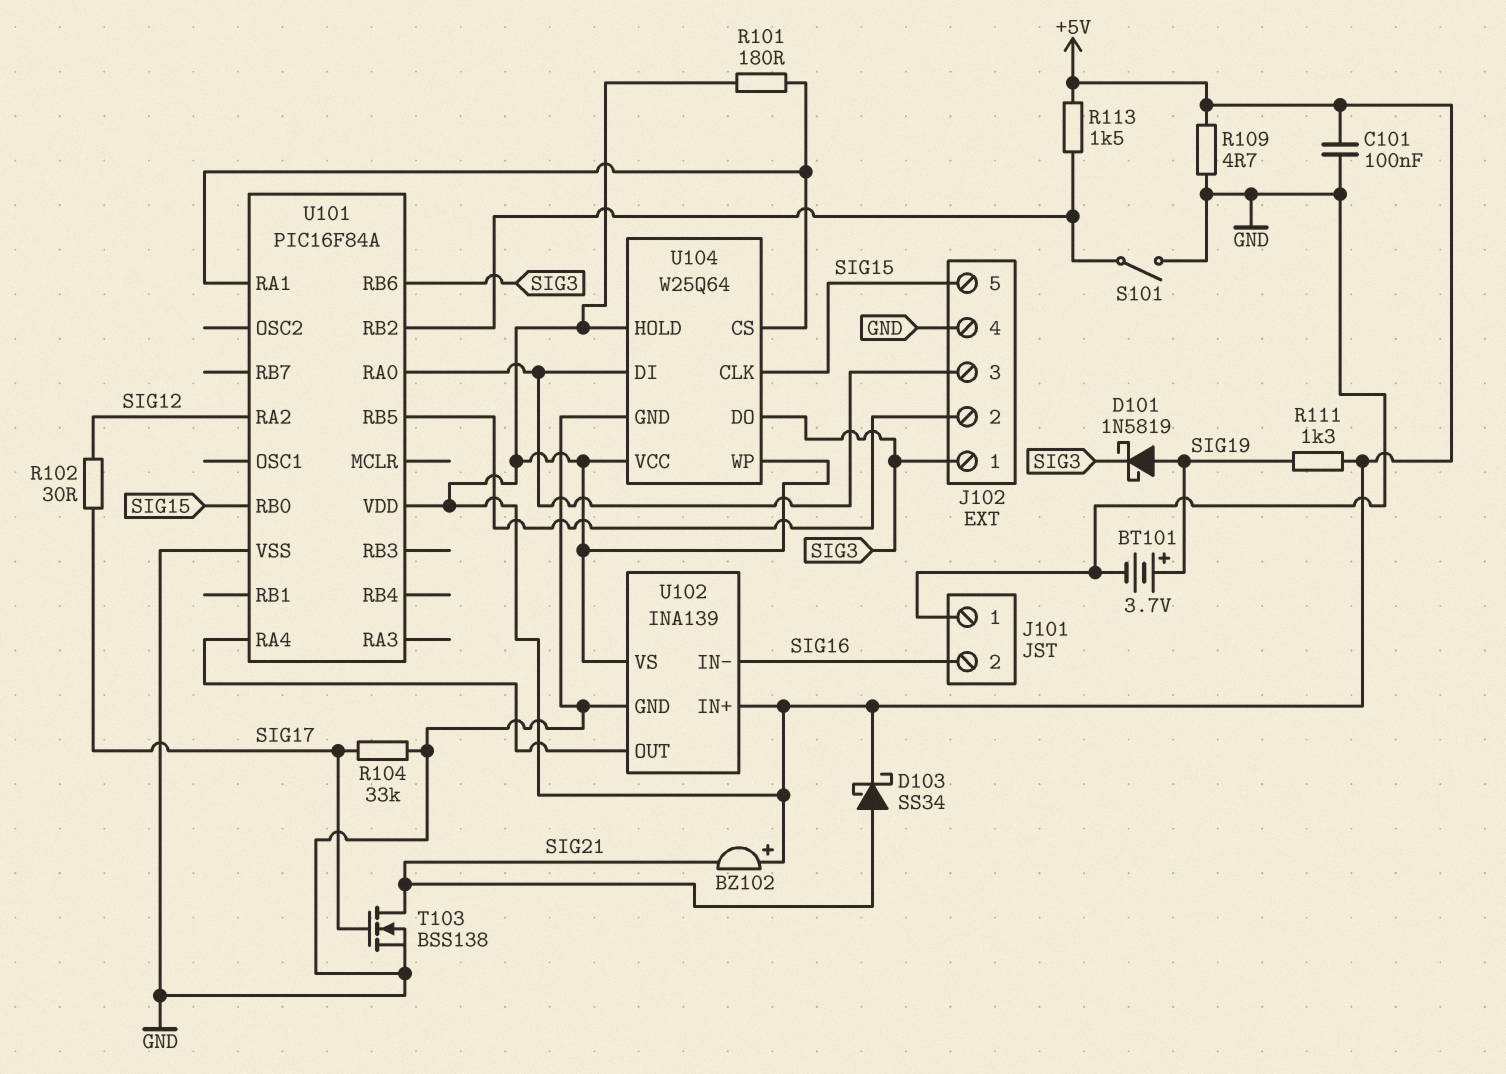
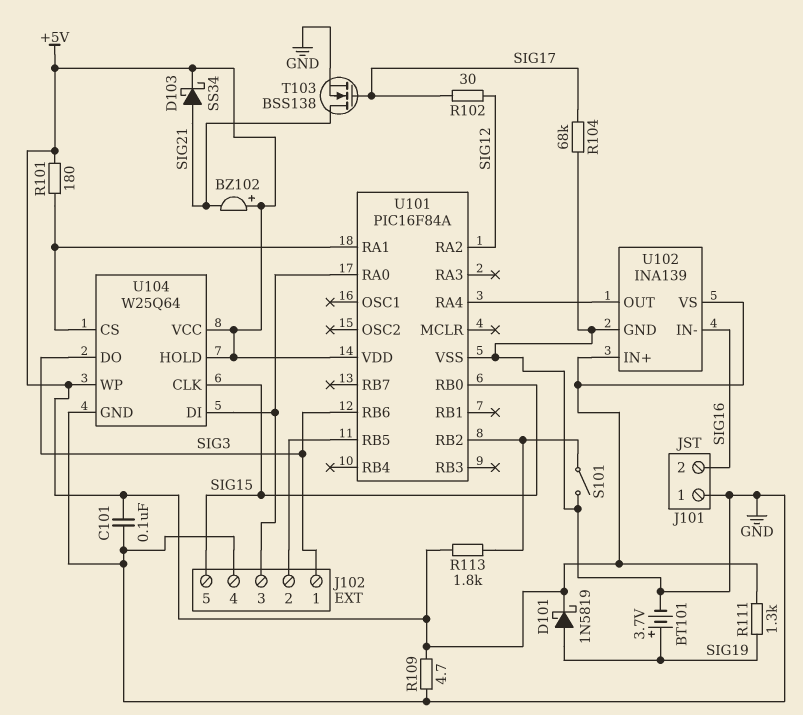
D101: schottky 1N5819 (A SIG19, K SIG3) -> schottky 1N5819 (A SIG19, K +5V)
R104: 33k (GND, SIG17) -> 68k (GND, SIG17)
R113: 1.5k (+5V, U101/RB2) -> 1.8k (+5V, U101/RB2)

